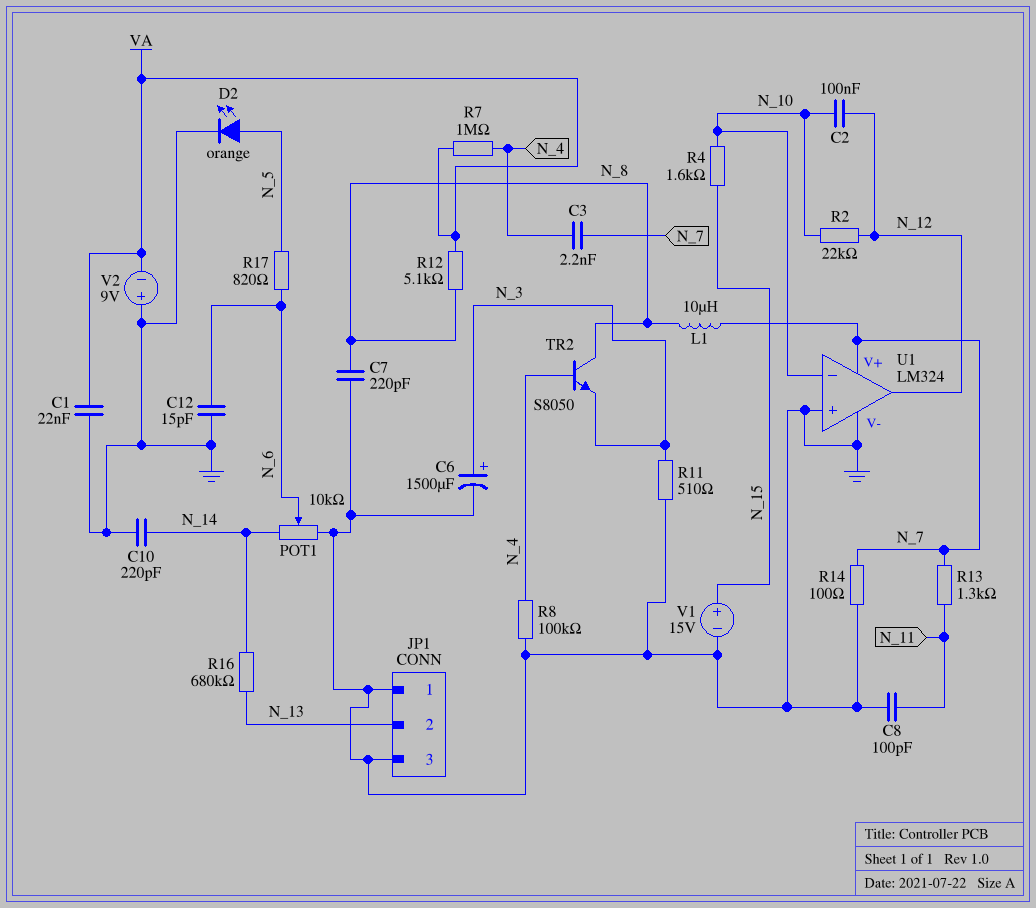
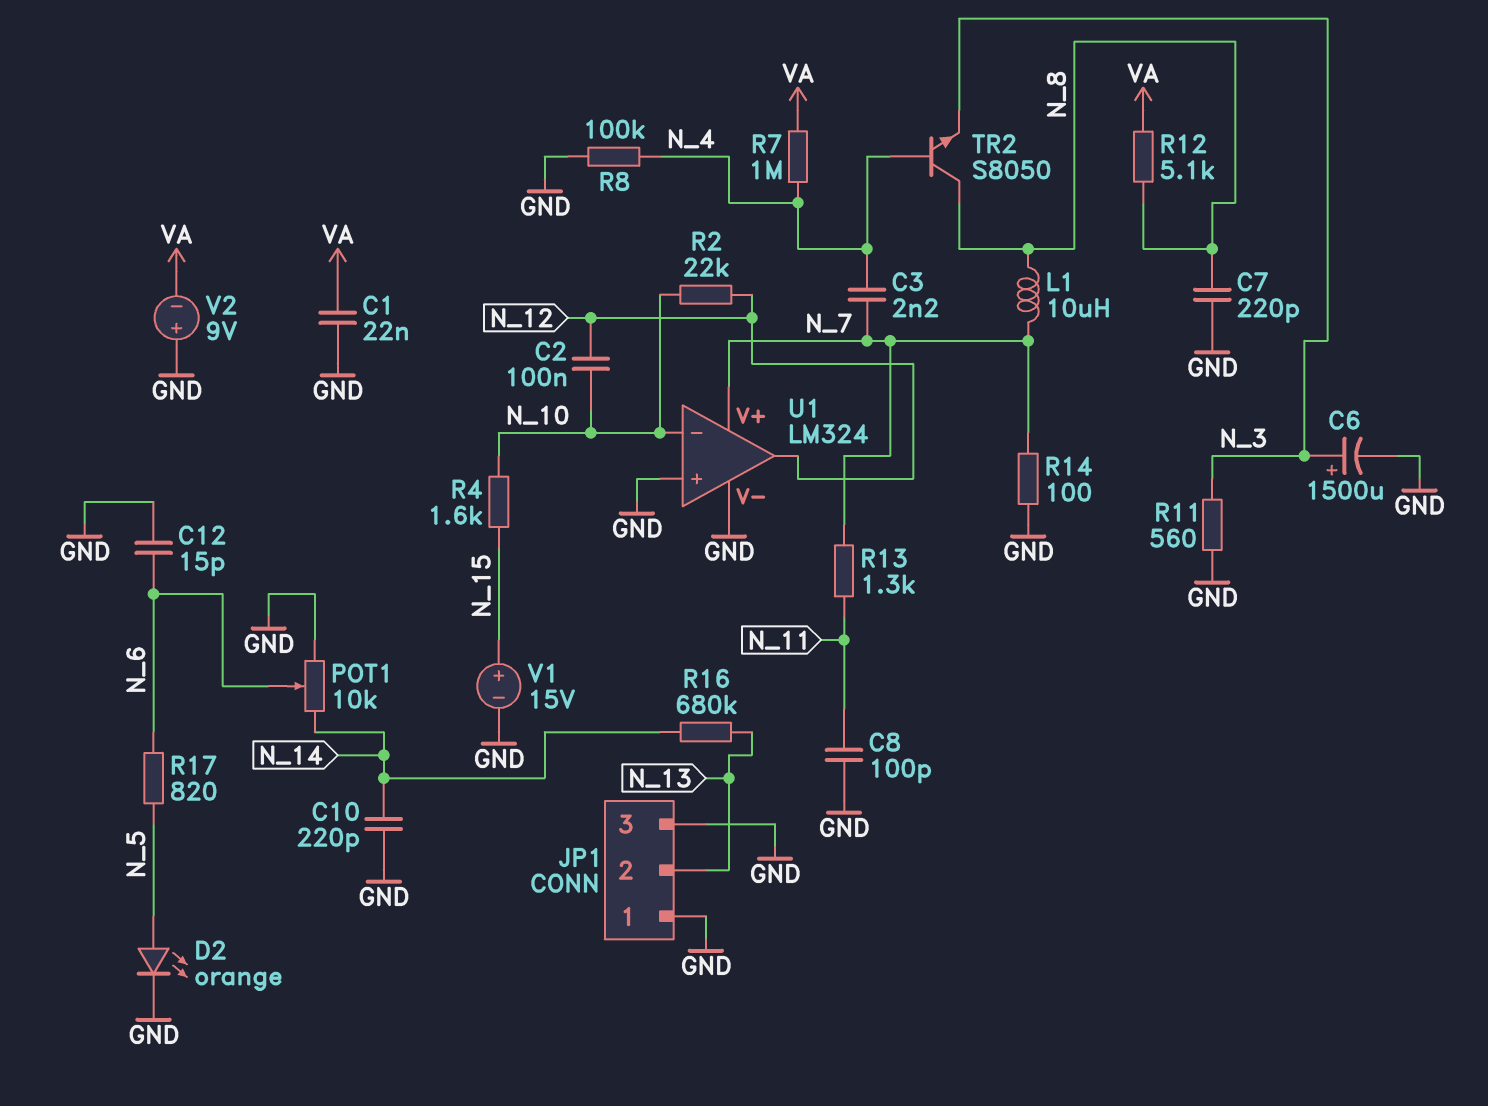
R11: 510 (GND, N_3) -> 560 (GND, N_3)

